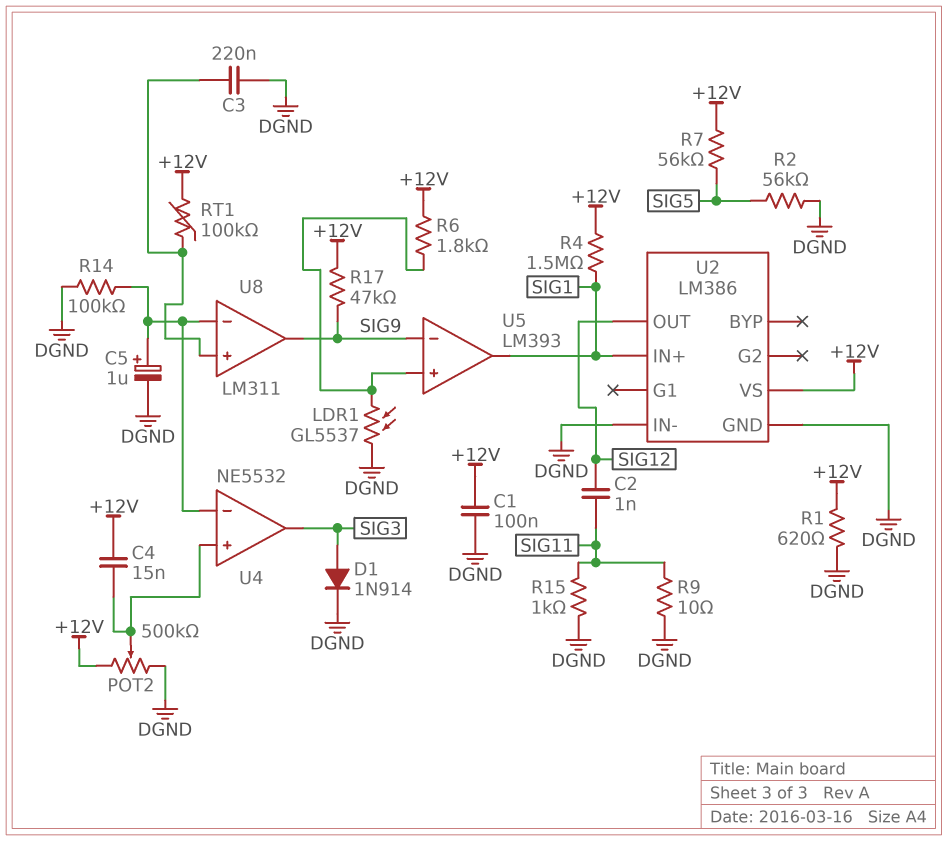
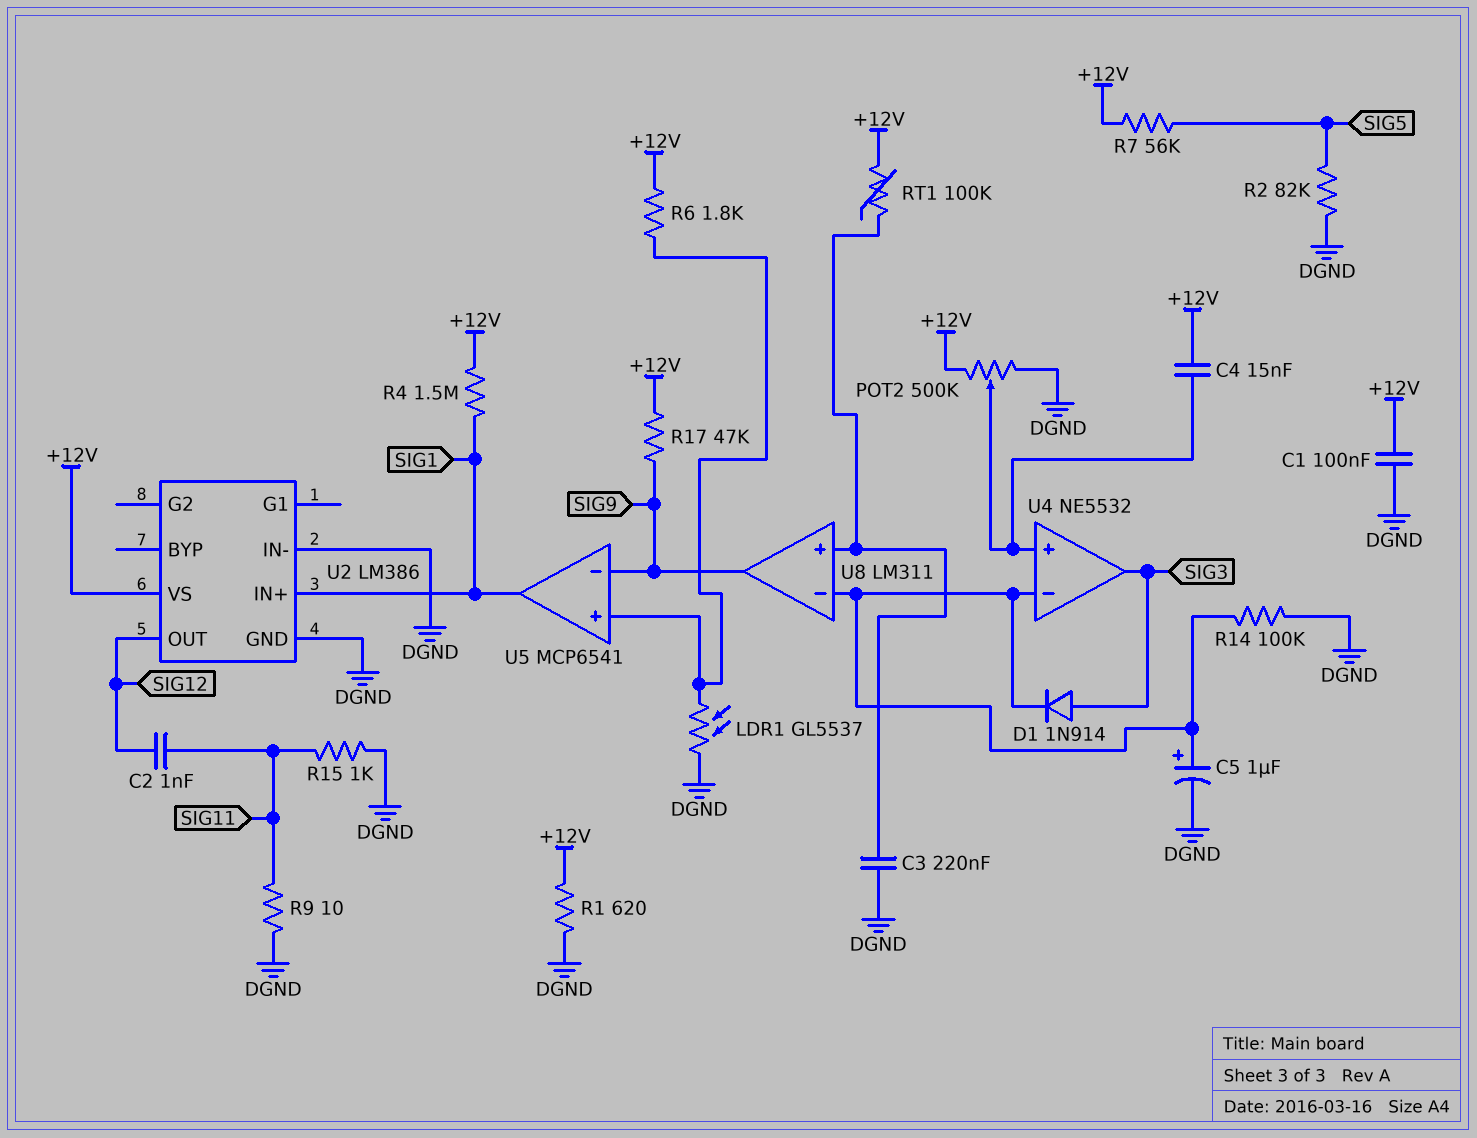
D1: diode 1N914 (A SIG3, K DGND) -> diode 1N914 (A SIG3, K U4/in-)
R2: 56k (DGND, SIG5) -> 82k (DGND, SIG5)
U5: LM393 -> MCP6541

